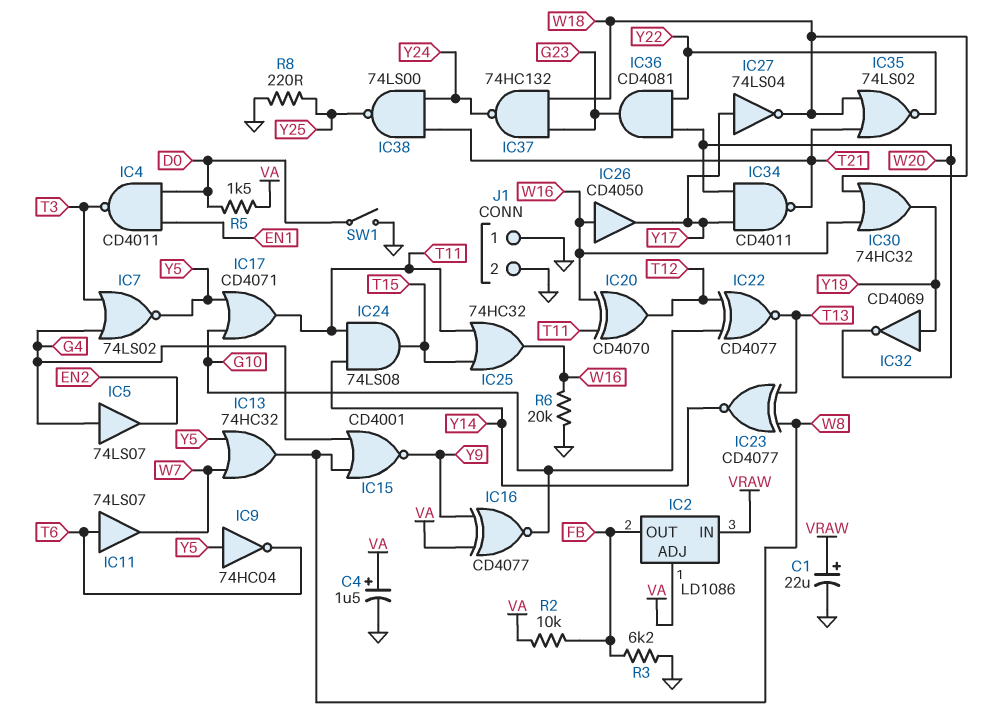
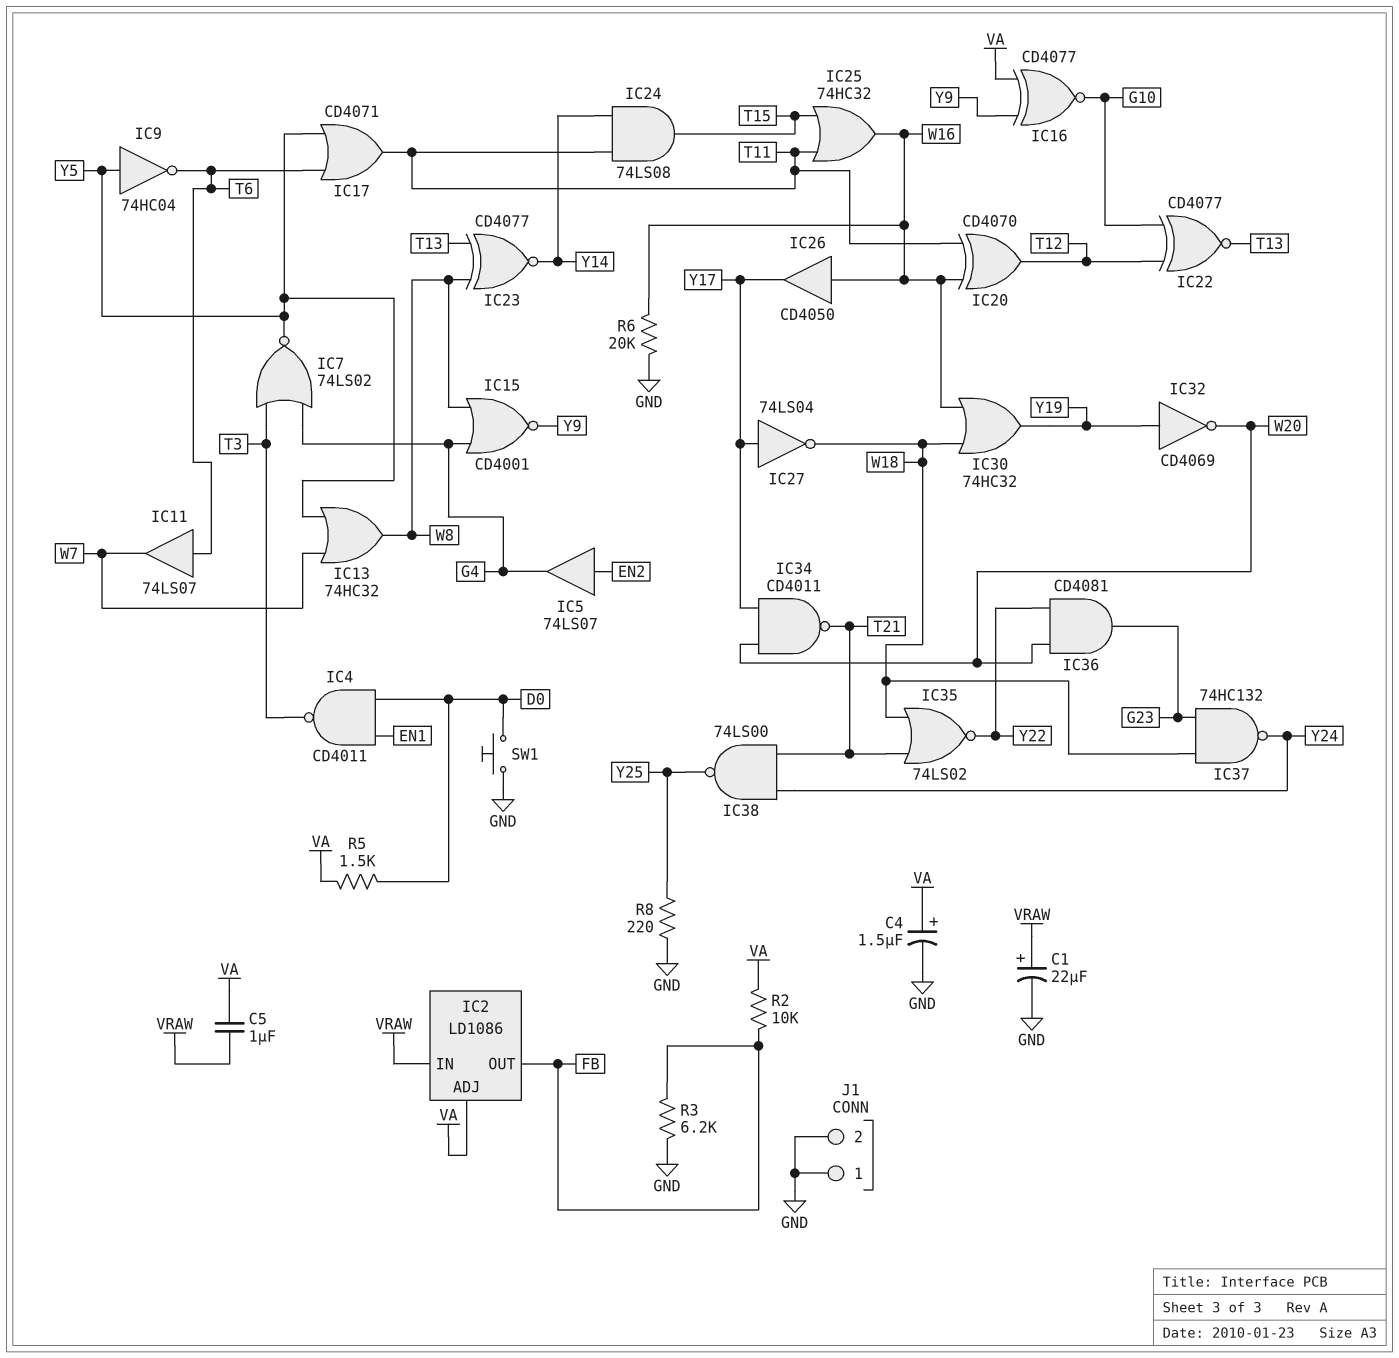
C5: none -> 1uF (VA, VRAW)
IC5: buffer 74LS07 (in G4, out EN2) -> buffer 74LS07 (in EN2, out G4)
IC17: OR CD4071 (in G10, in Y5, out T11) -> OR CD4071 (in T6, in Y5, out T11)
SW1: switch (D0, GND) -> button (D0, GND)

